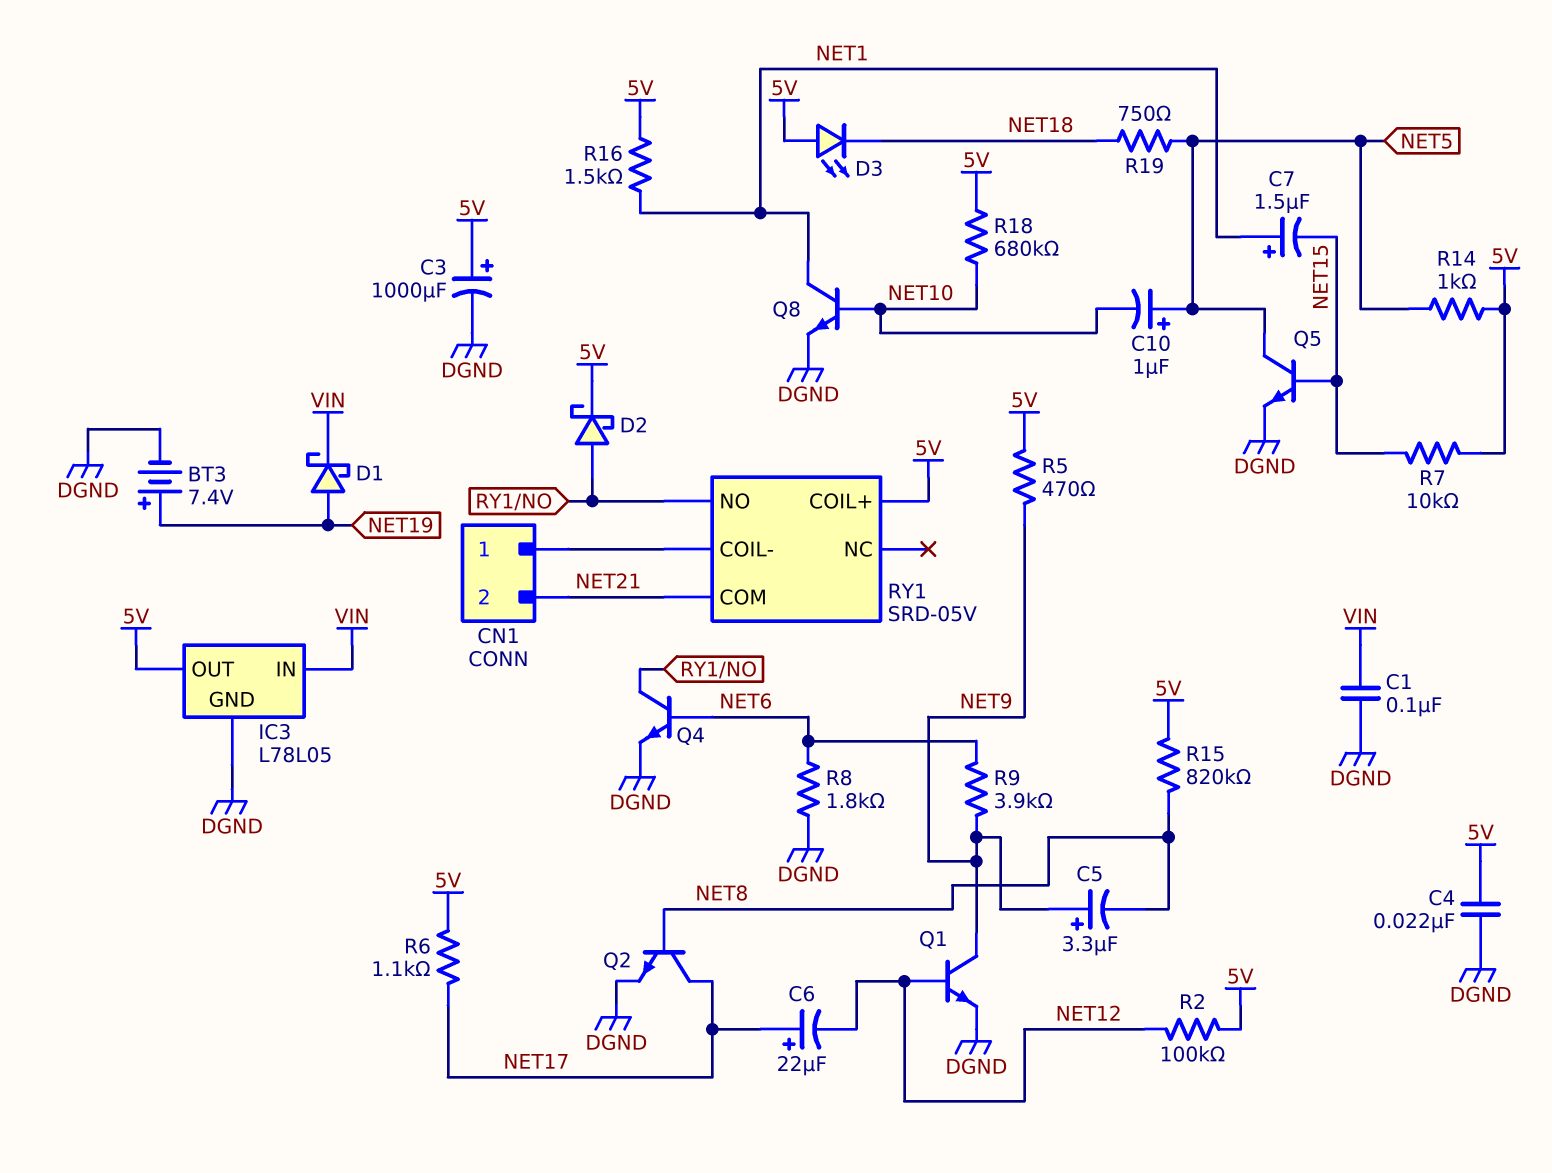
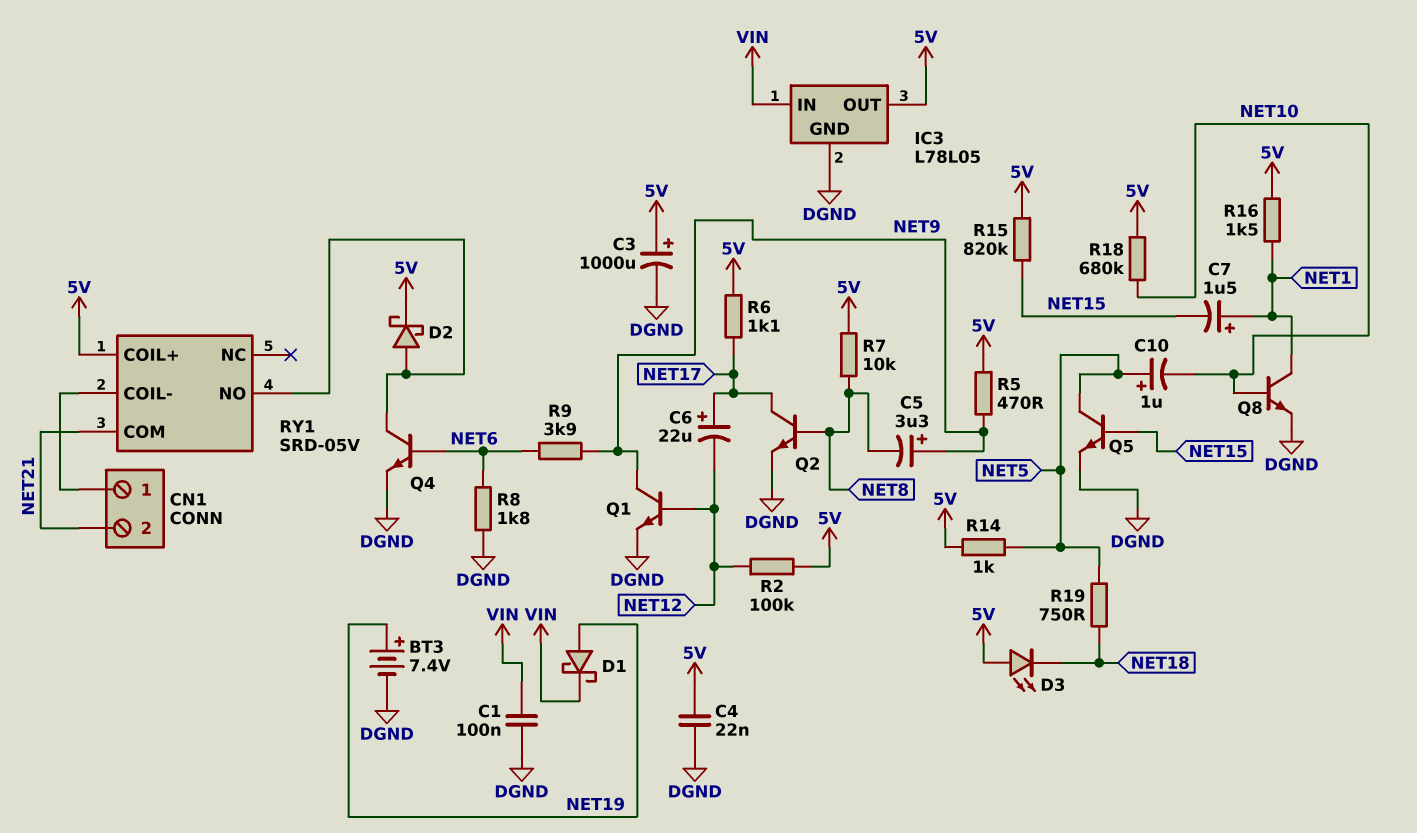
R7: 10k (5V, NET15) -> 10k (5V, NET8)
R15: 820k (5V, NET8) -> 820k (5V, NET15)

